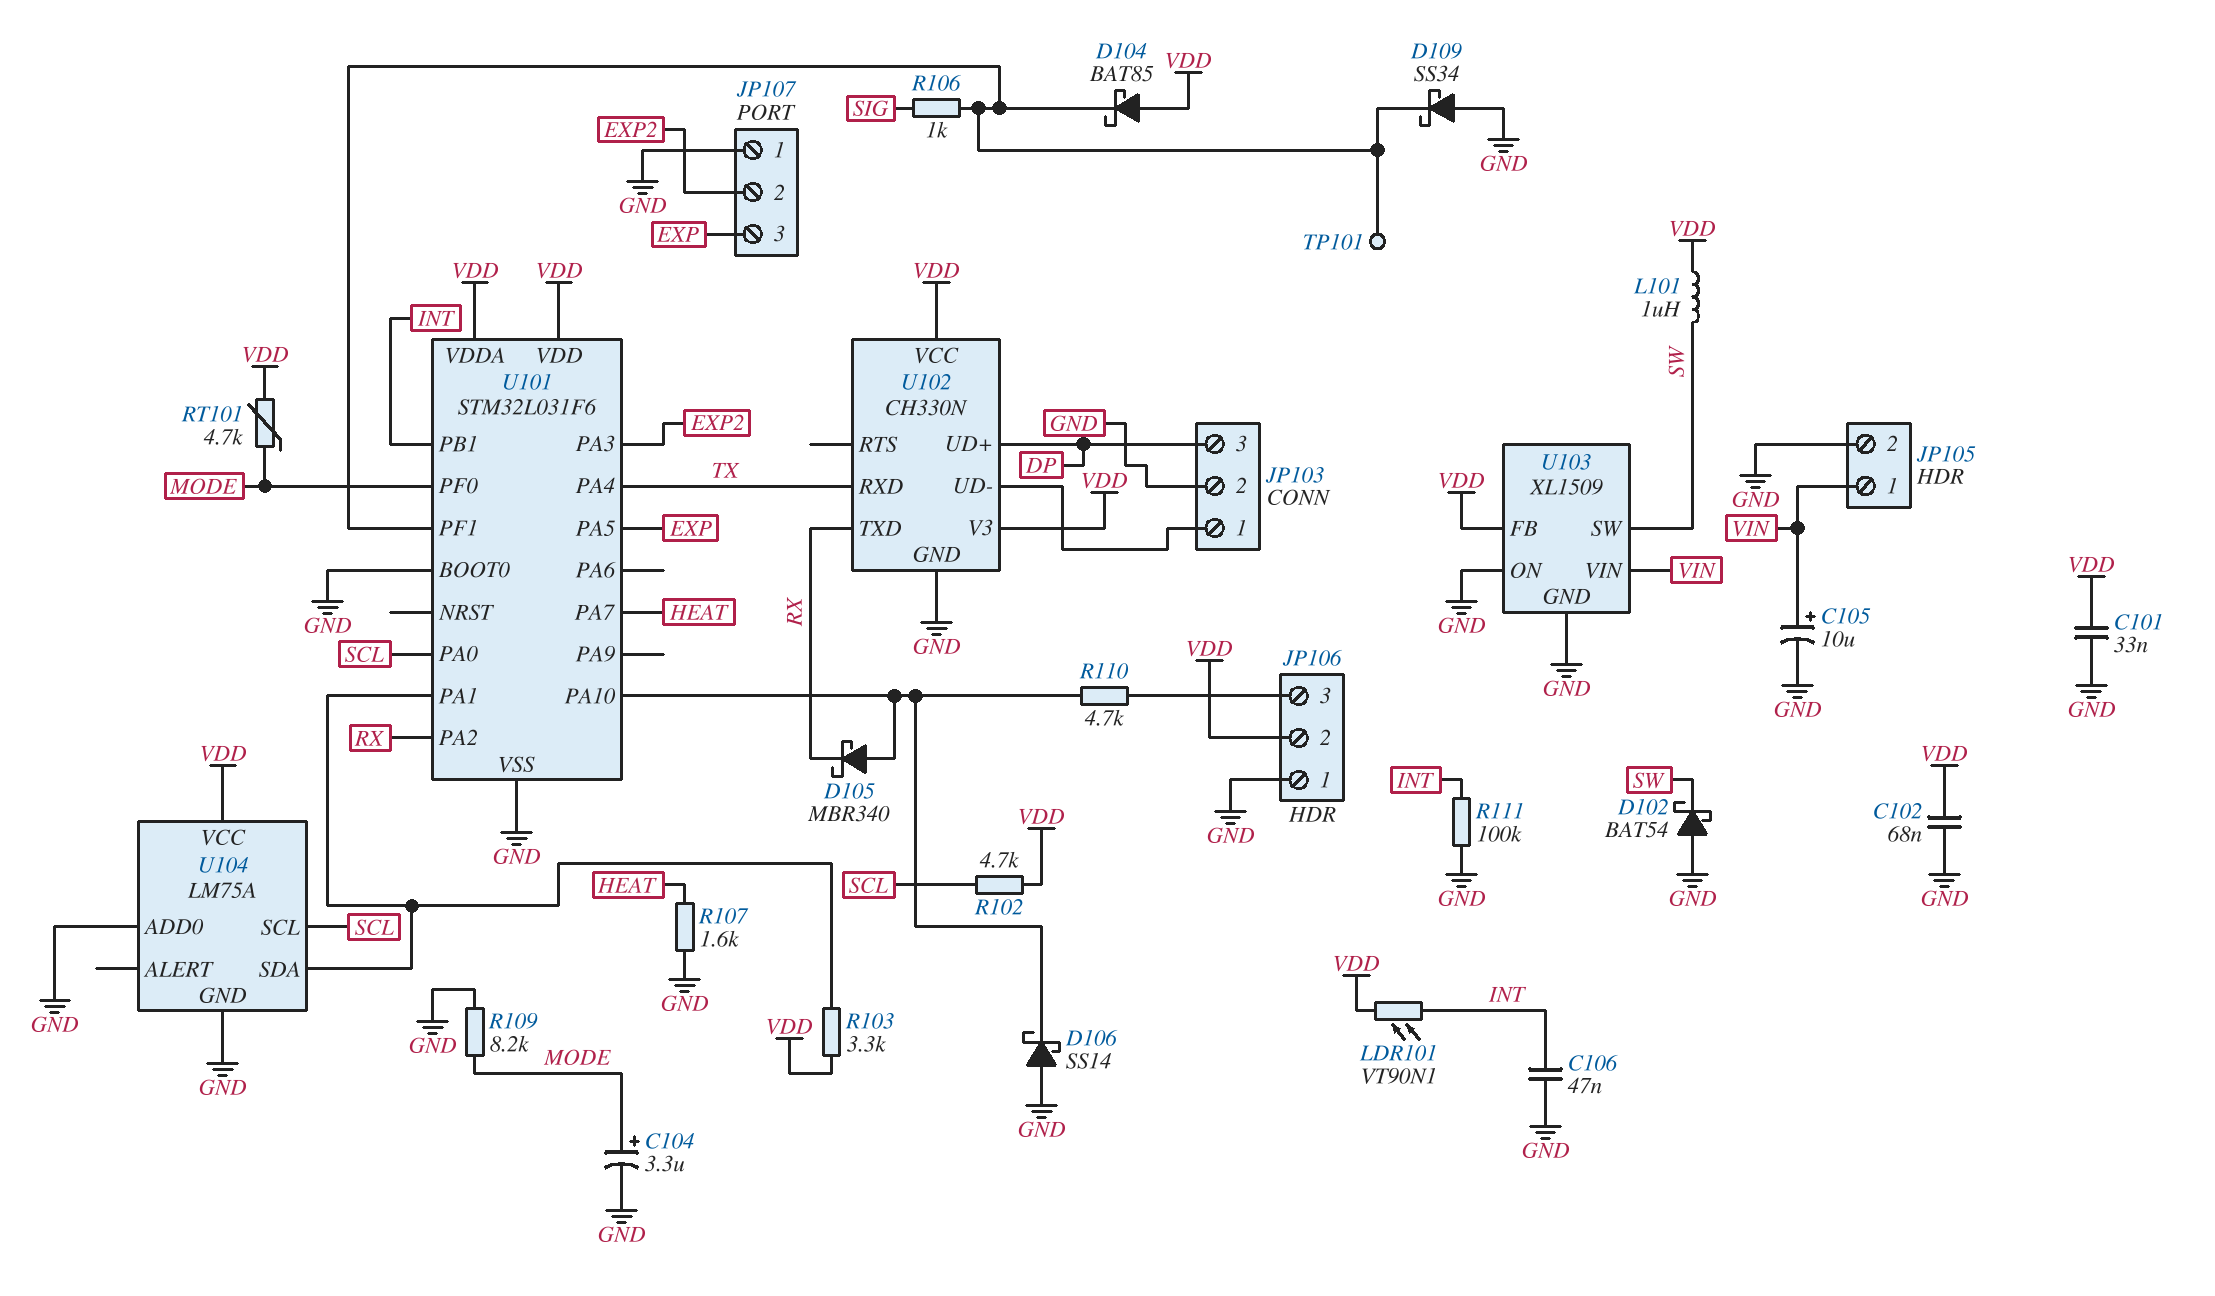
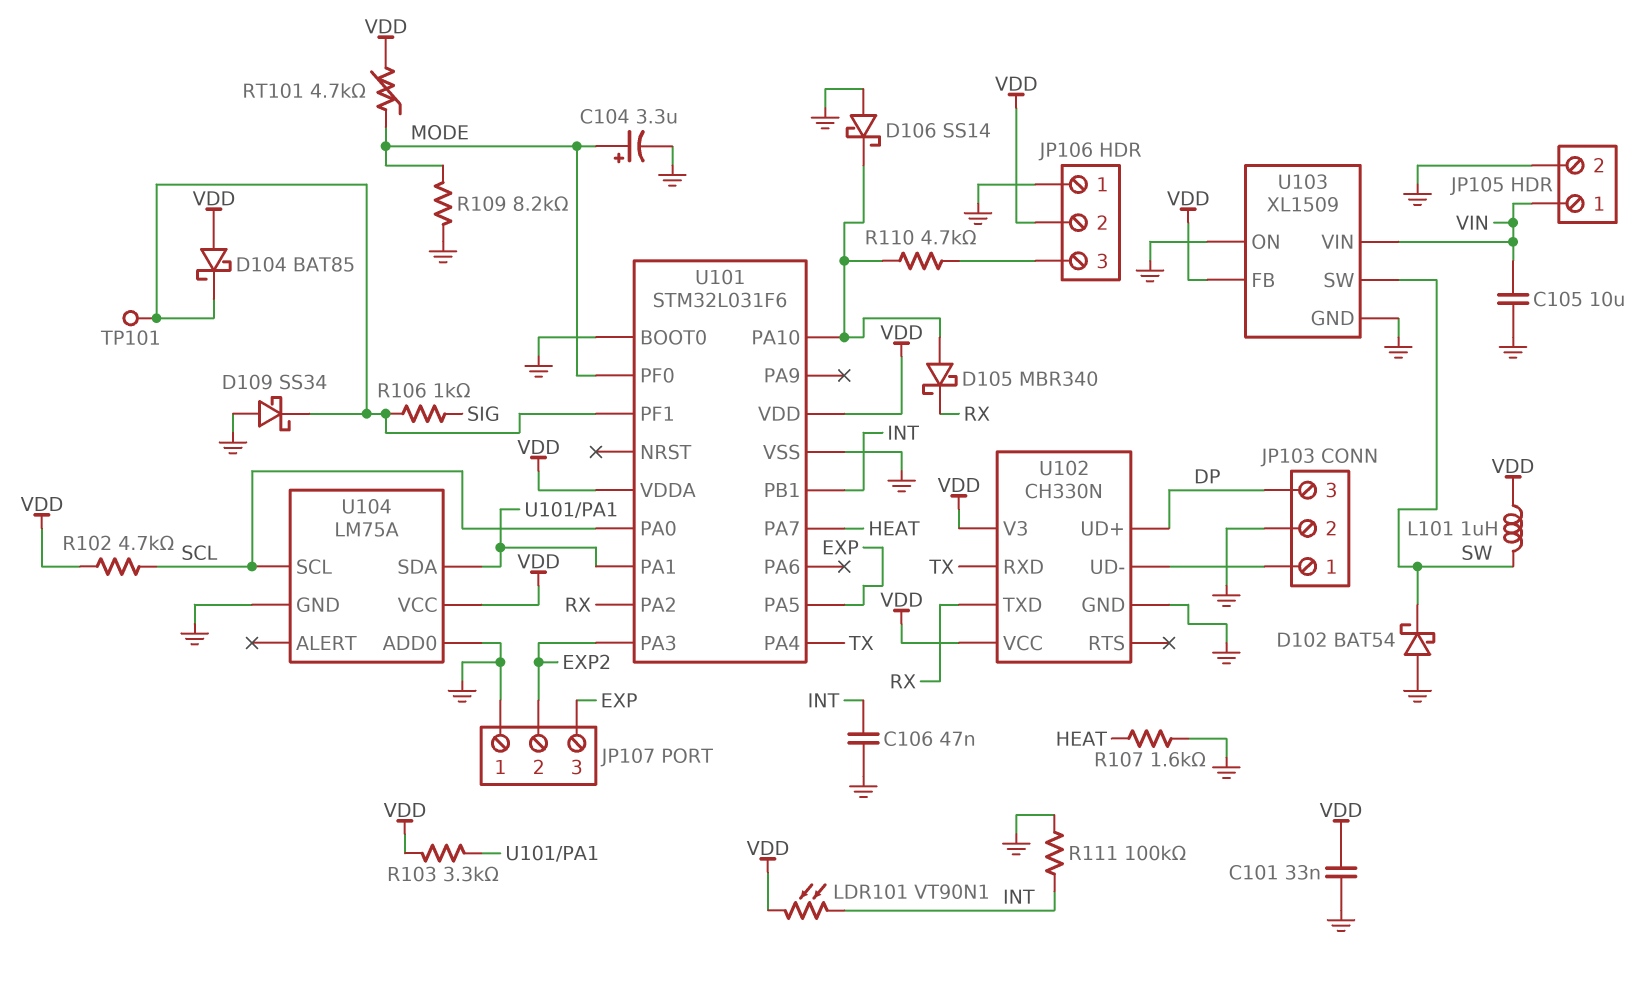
C102: 68nF (GND, VDD) -> none
C105: 10uF (plus VIN, minus GND) -> 10uF (GND, VIN)

